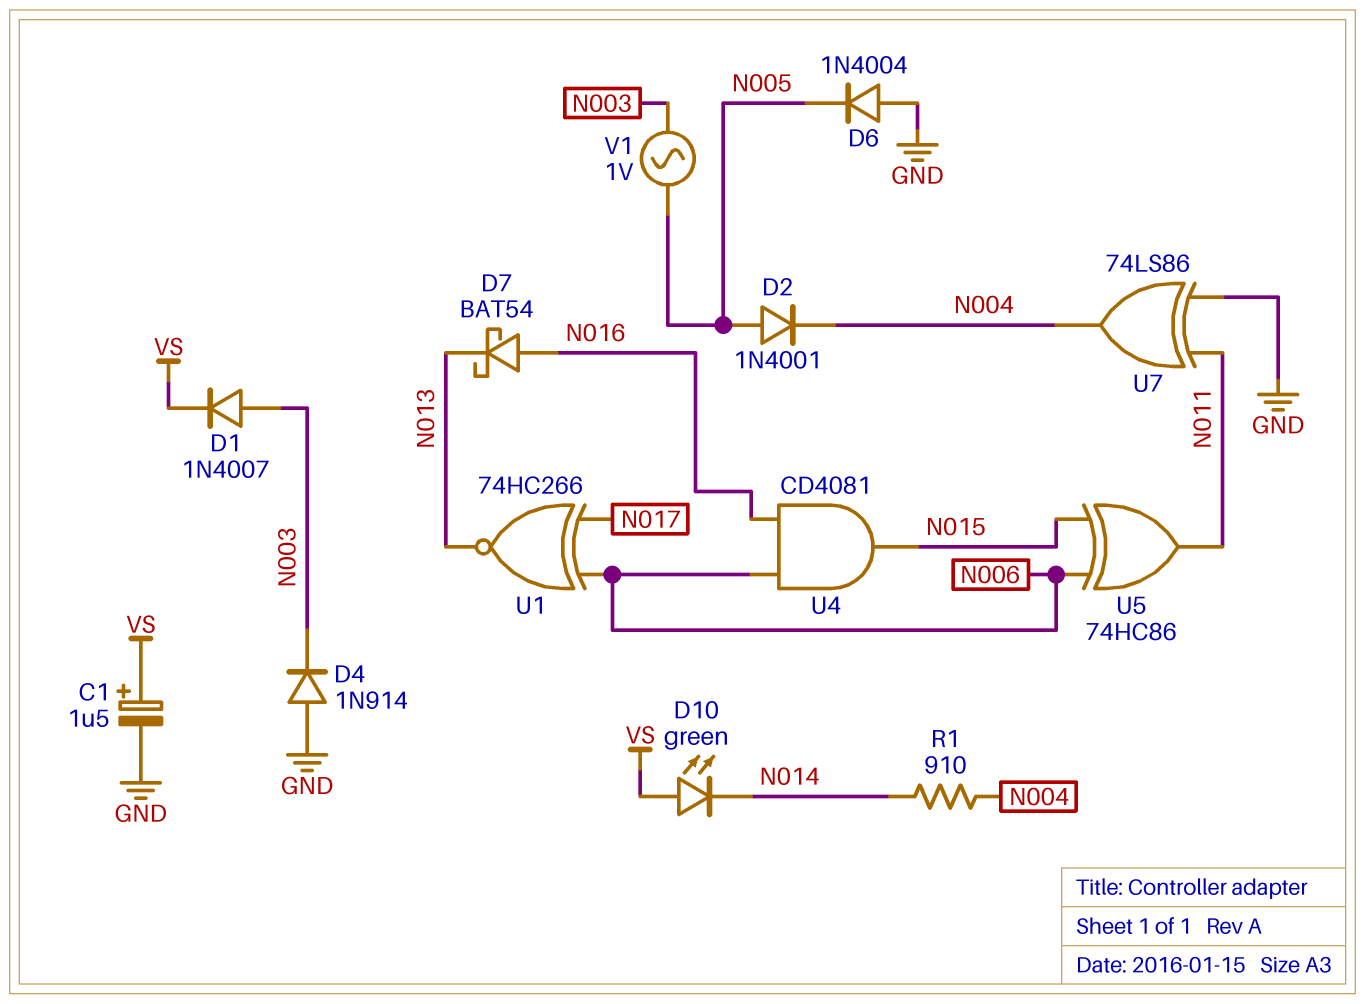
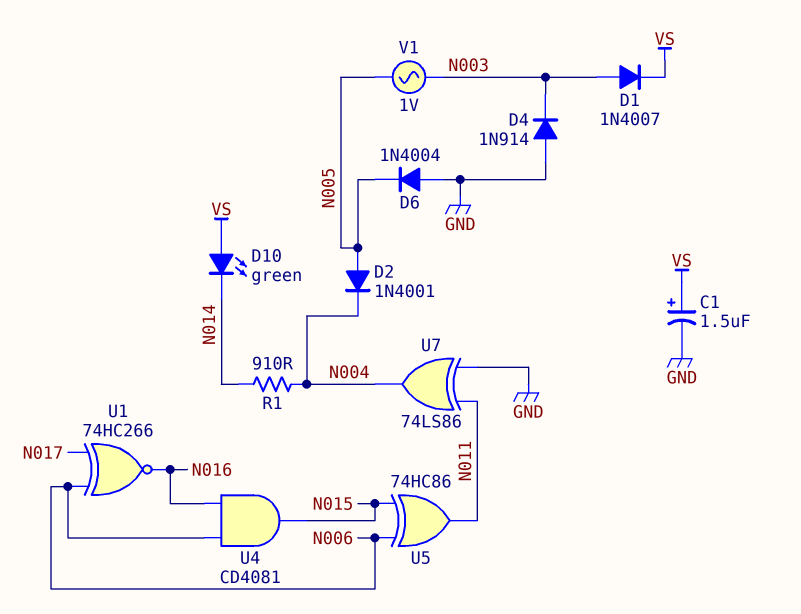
D7: schottky BAT54 (A N016, K N013) -> none
U1: XNOR 74HC266 (in N006, in N017, out N013) -> XNOR 74HC266 (in N006, in N017, out N016)

